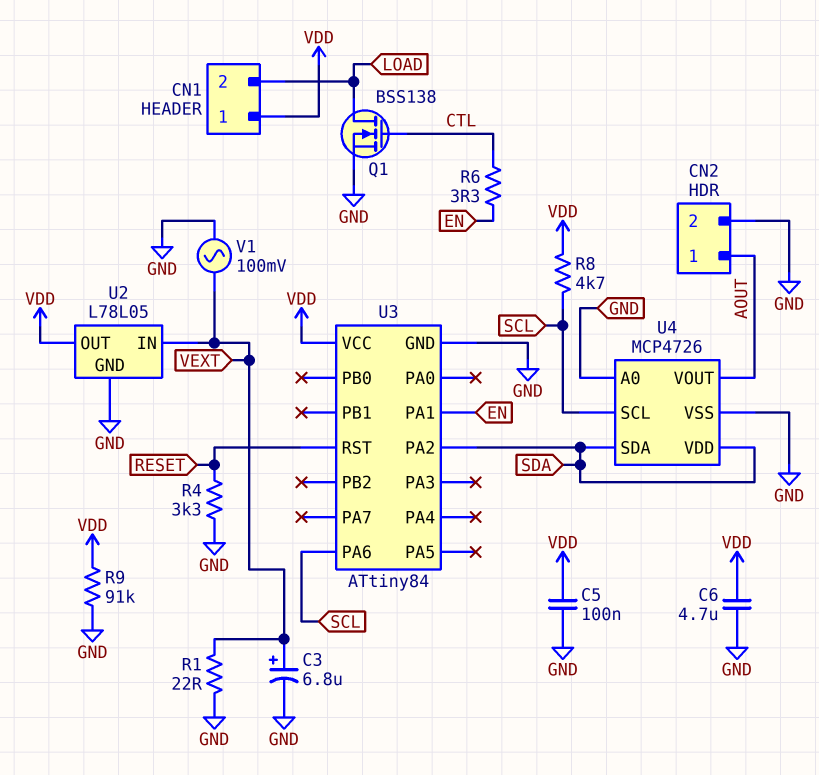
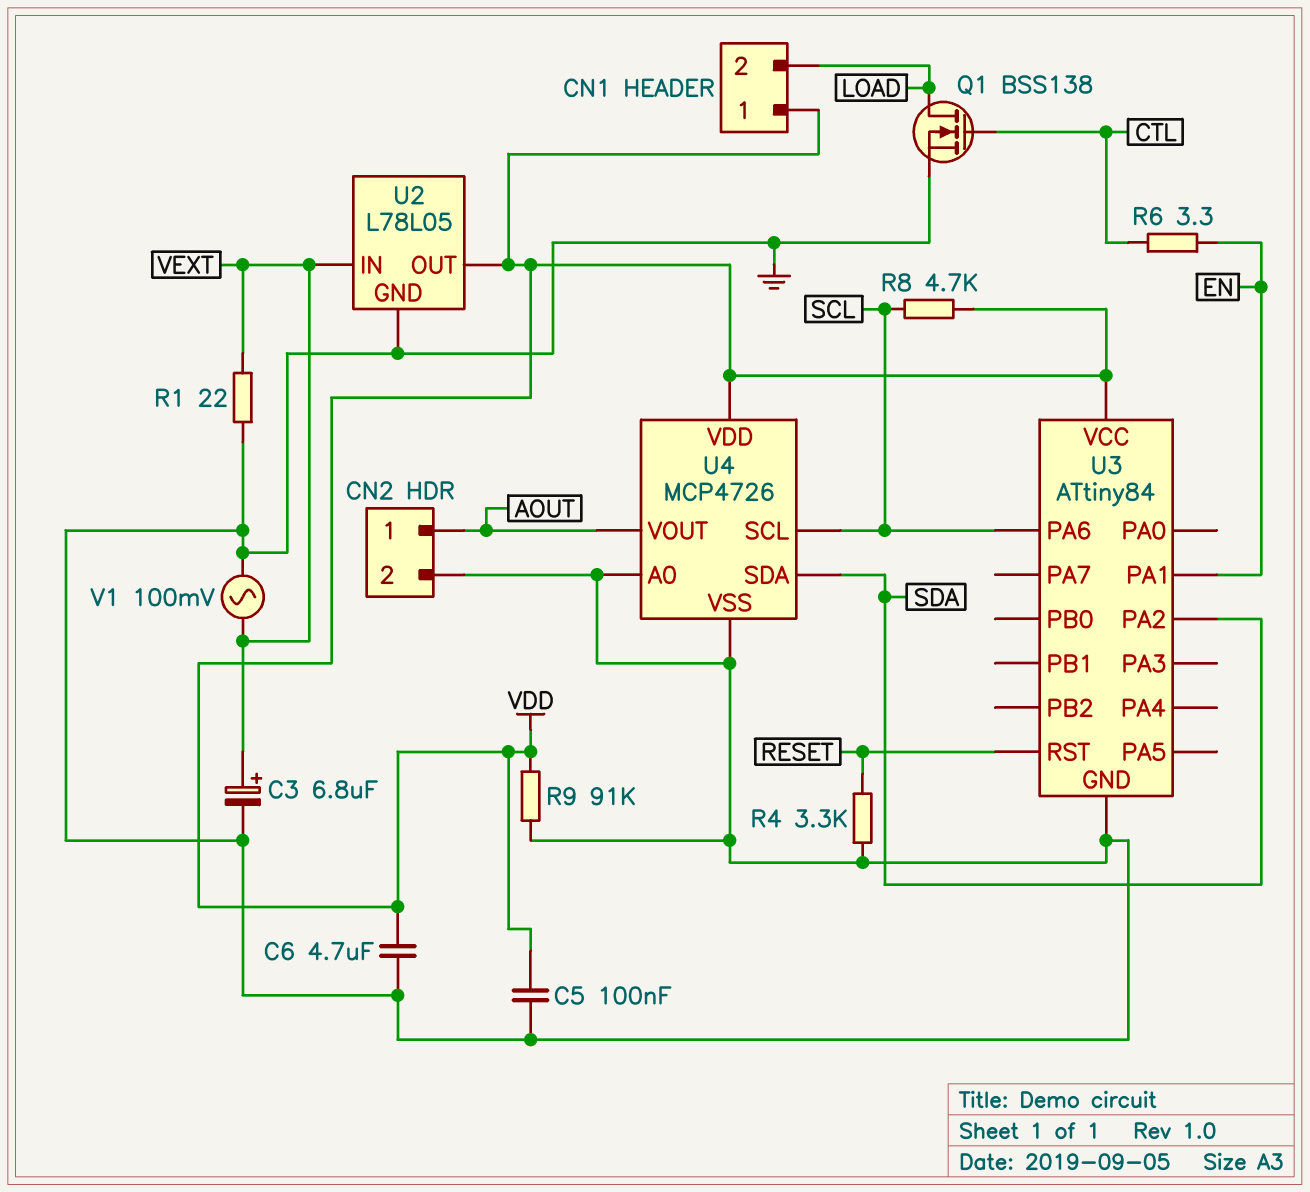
U4 pin VDD: SDA -> VDD

